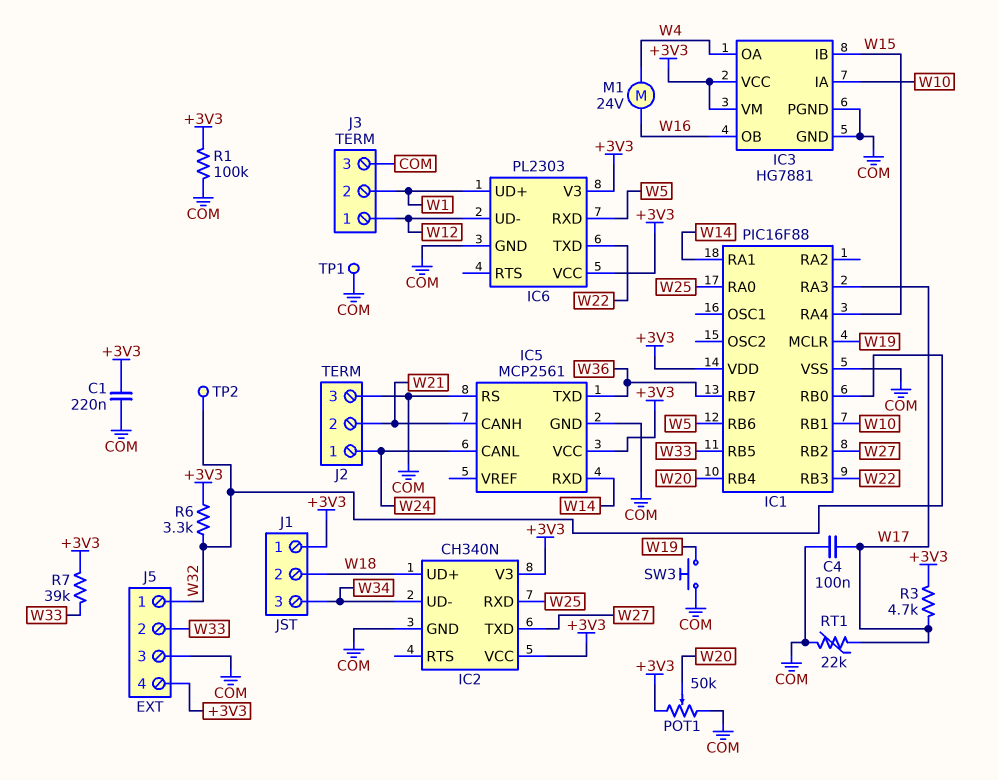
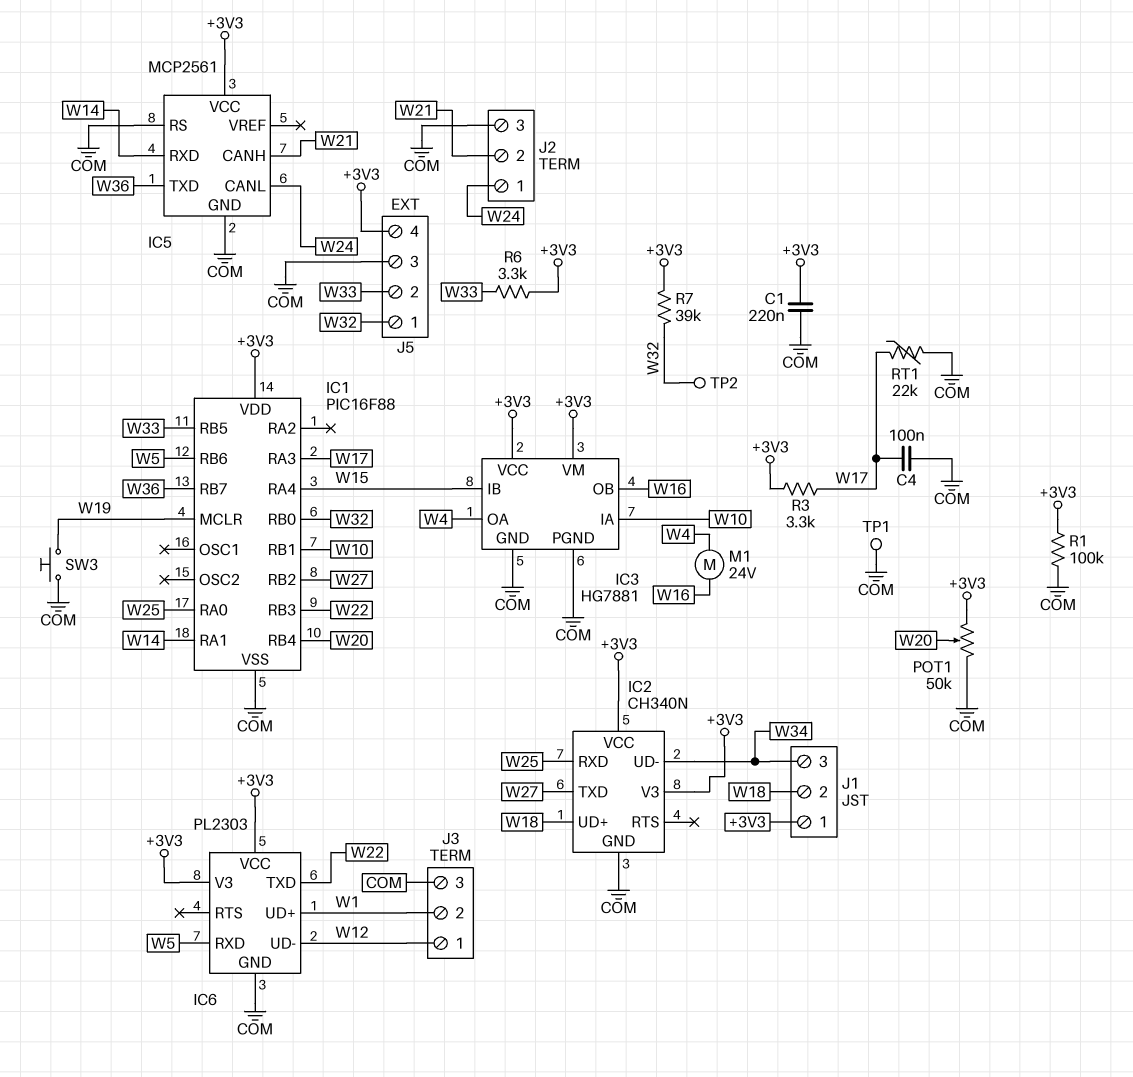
R3: 4.7k (+3V3, W17) -> 3.3k (+3V3, W17)
R6: 3.3k (+3V3, W32) -> 3.3k (+3V3, W33)
R7: 39k (+3V3, W33) -> 39k (+3V3, W32)

